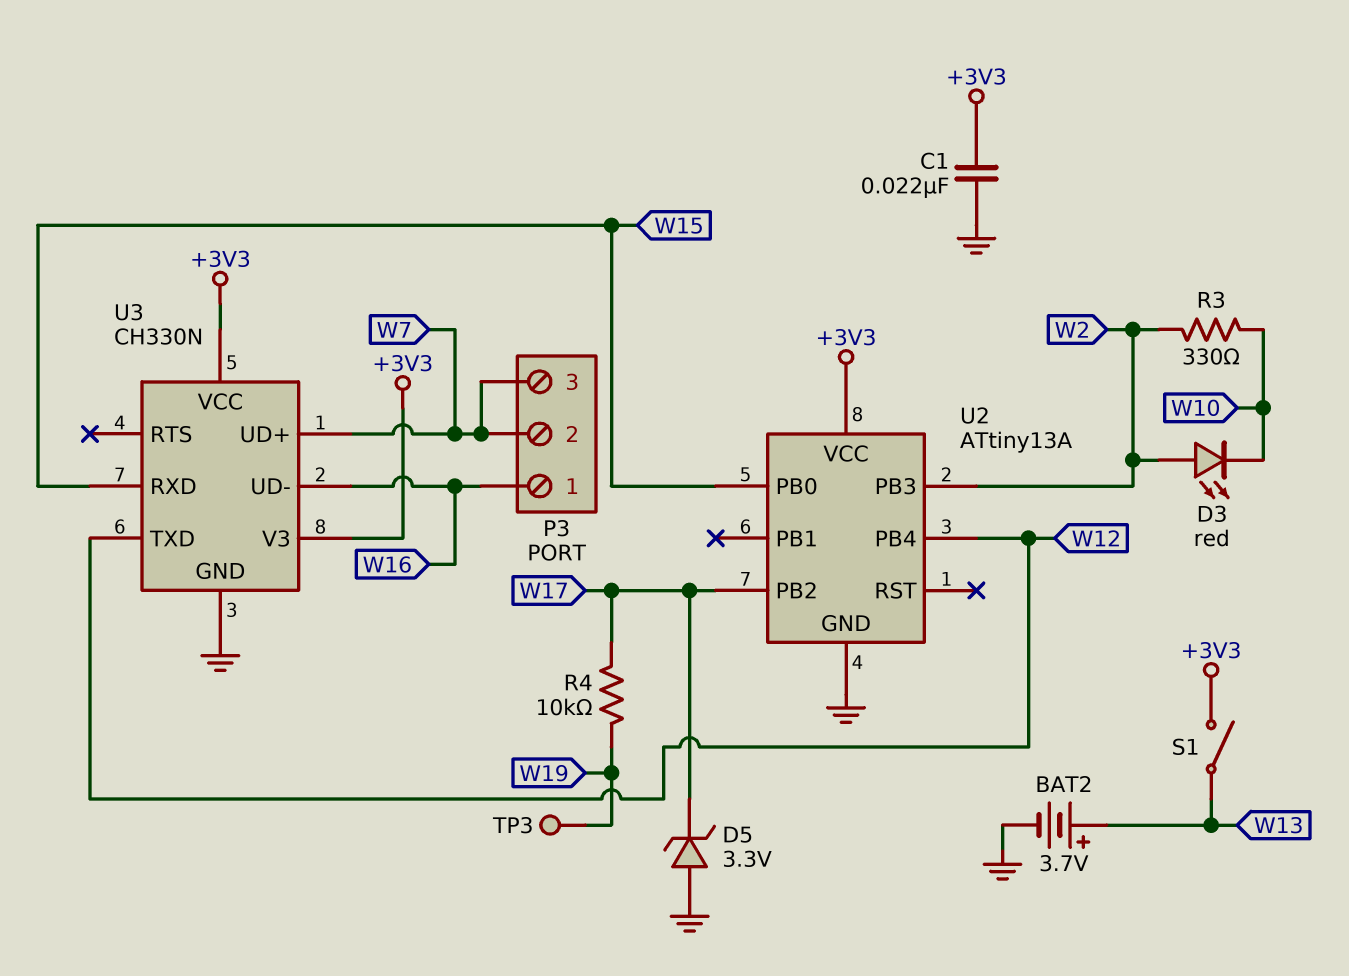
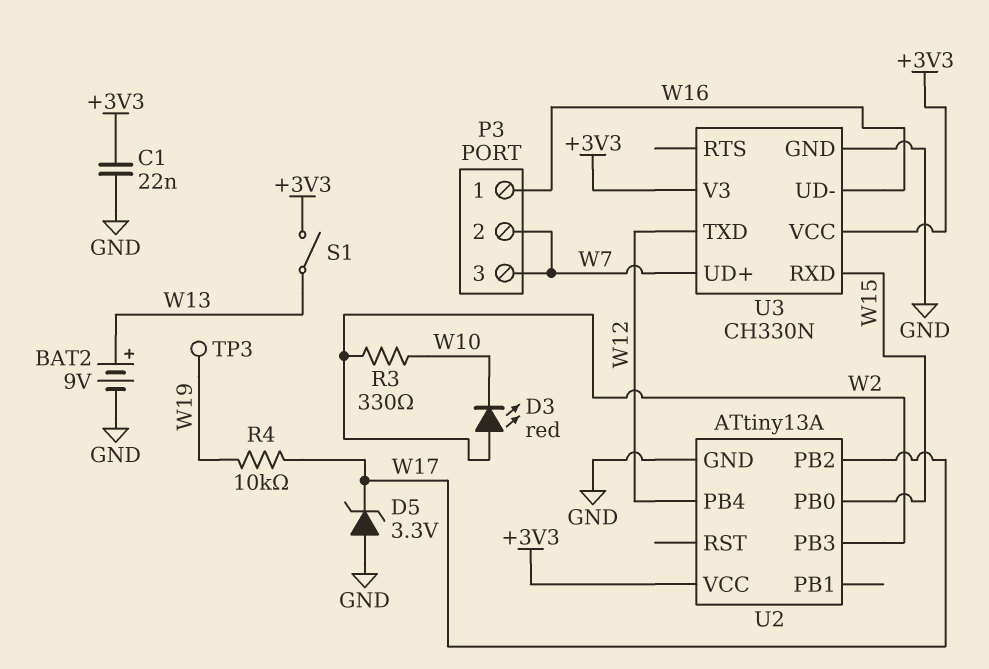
BAT2: 3.7V (plus W13, minus GND) -> 9V (plus W13, minus GND)

